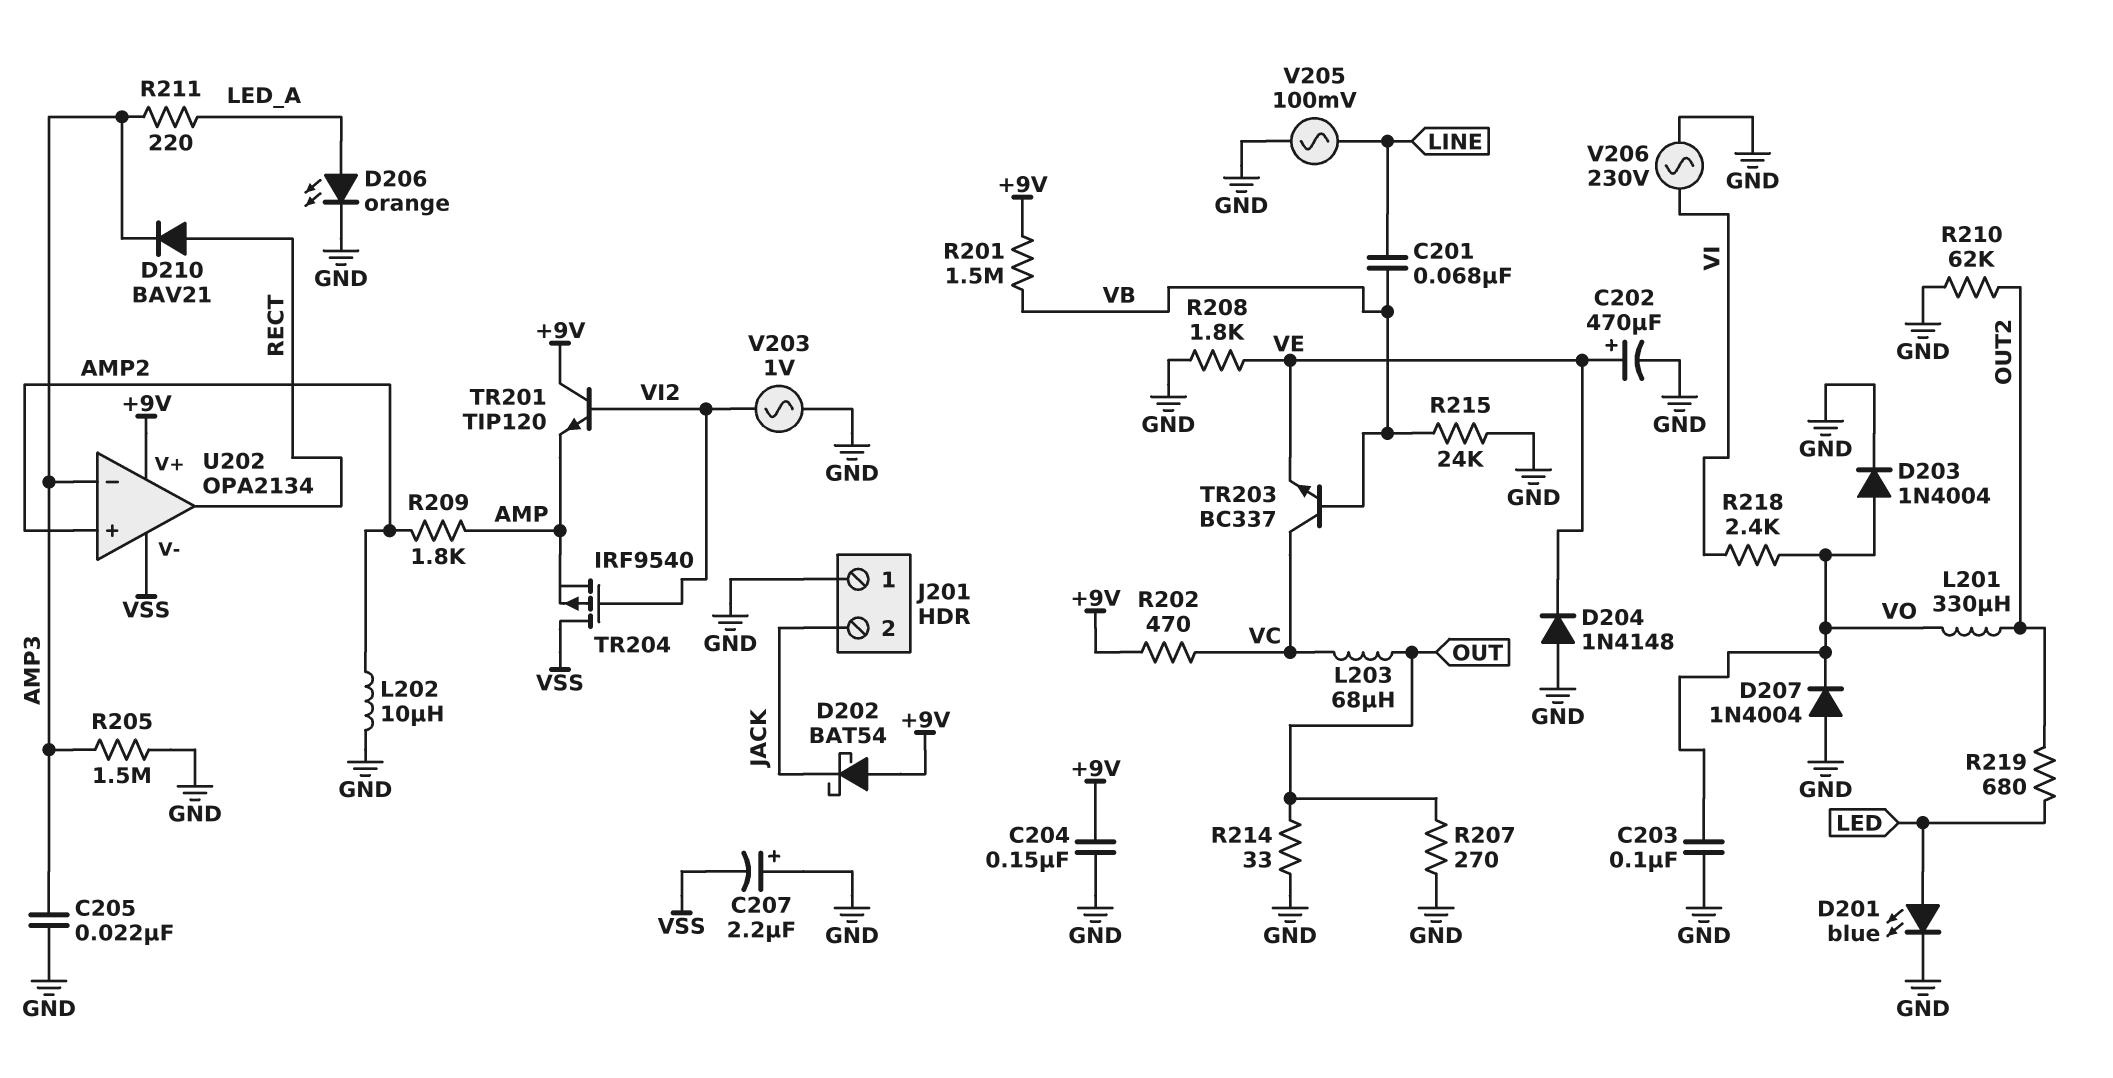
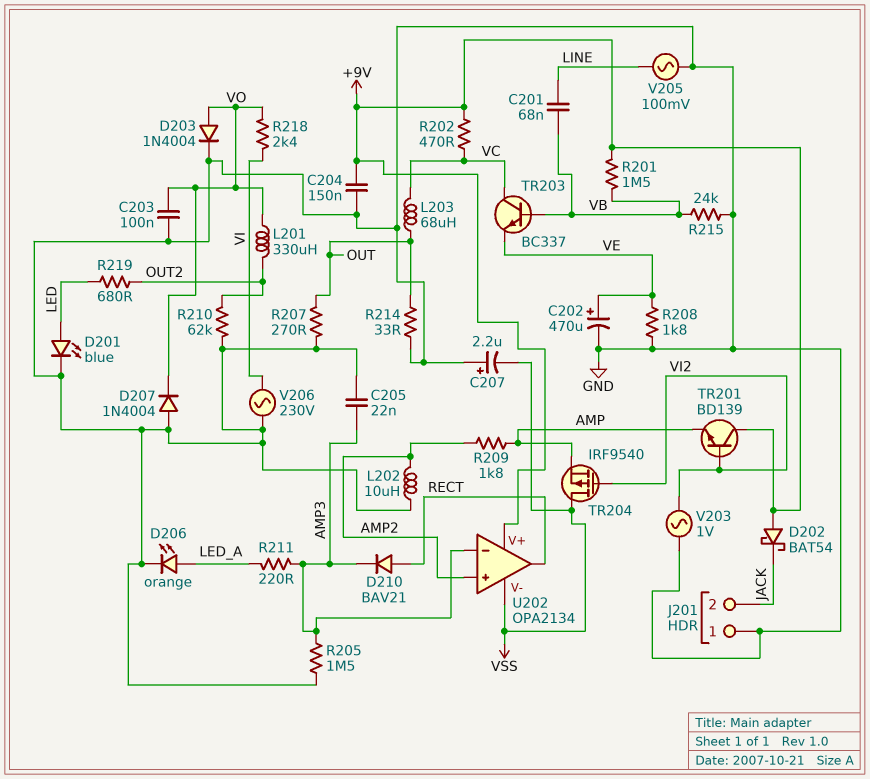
D204: diode 1N4148 (A GND, K VE) -> none
TR201: NPN TIP120 (B VI2, C +9V, E AMP) -> NPN BD139 (B VI2, C +9V, E AMP)

